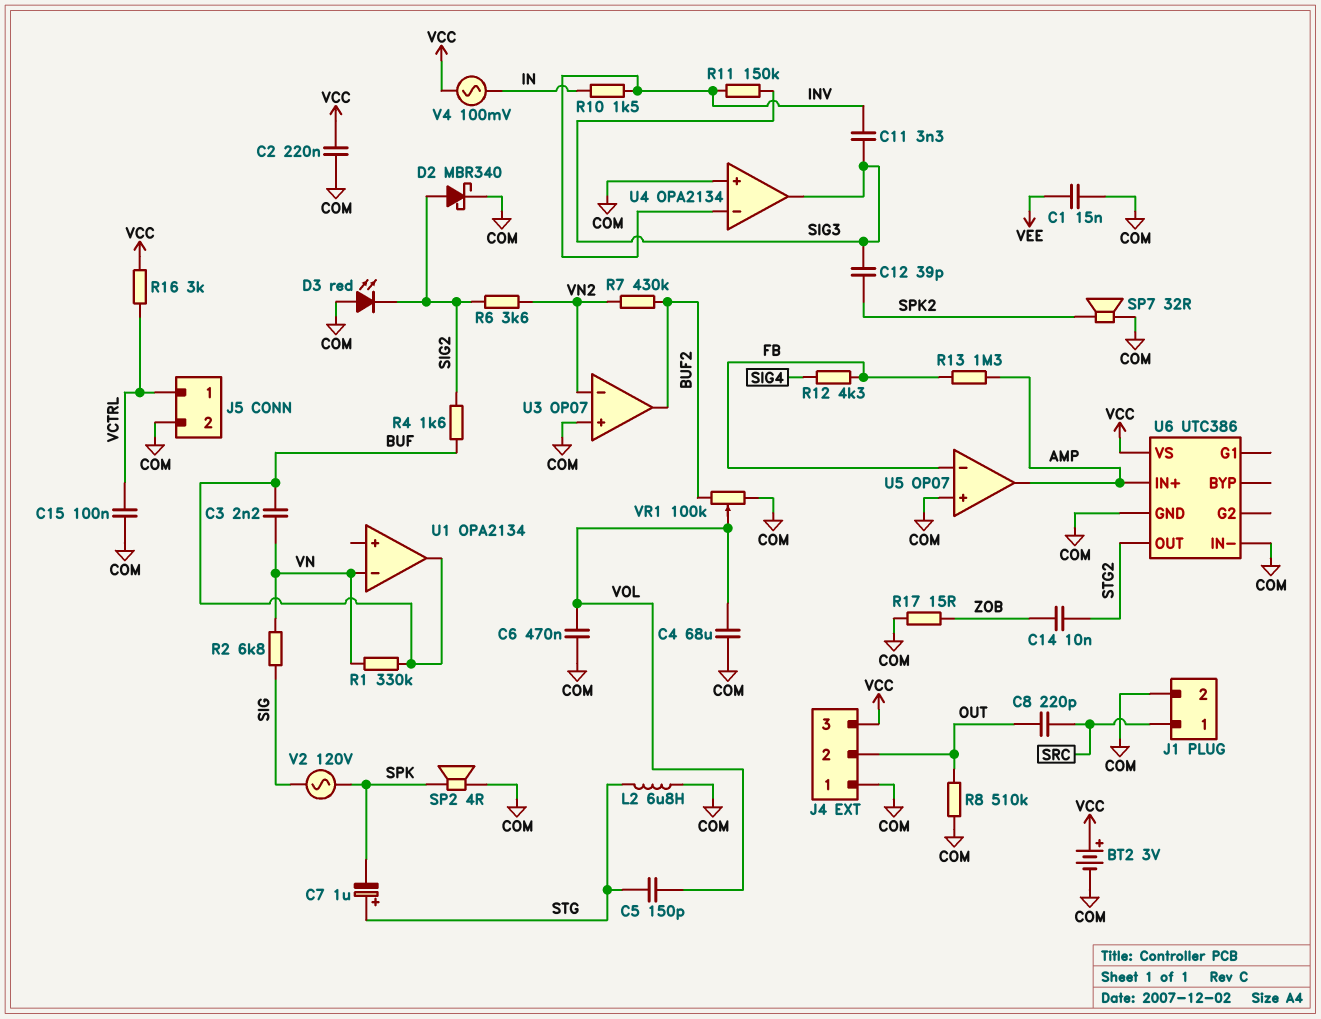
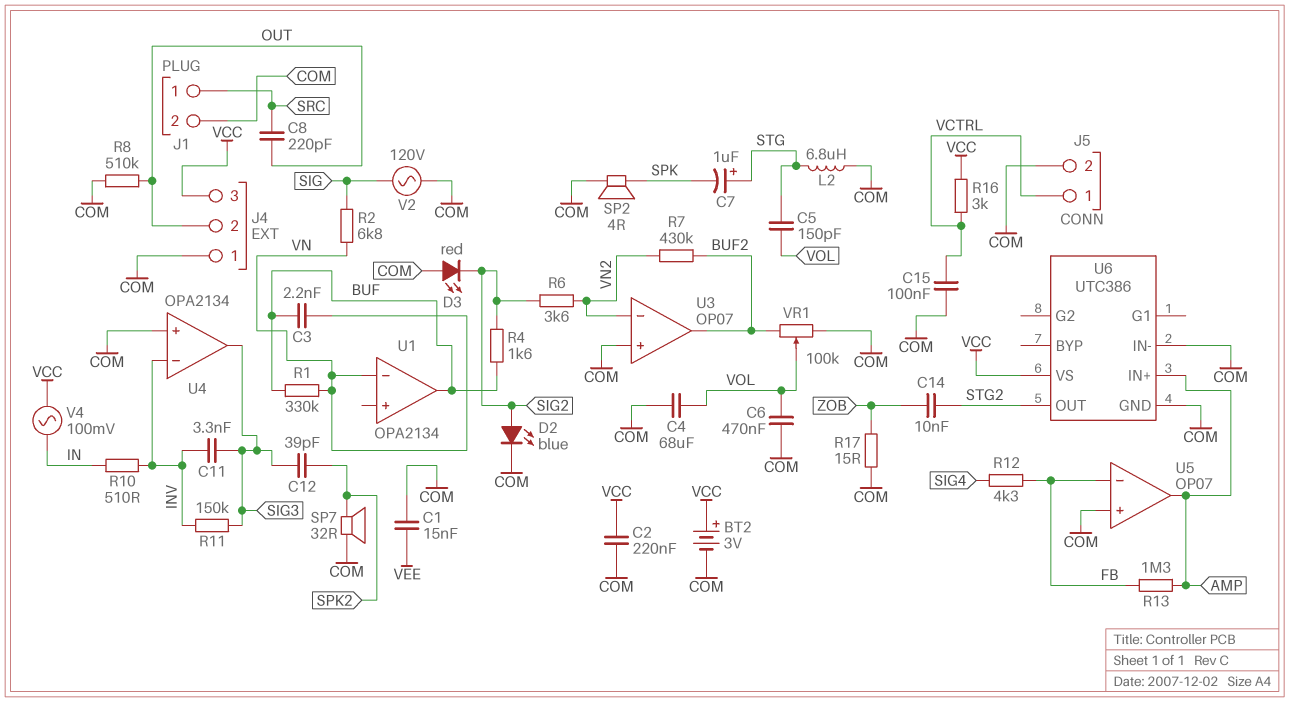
D2: schottky MBR340 (A SIG2, K COM) -> LED blue (A SIG2, K COM)
R10: 1.5k (IN, INV) -> 510 (IN, INV)
V2: AC 120V (SIG, SPK) -> AC 120V (COM, SIG)

